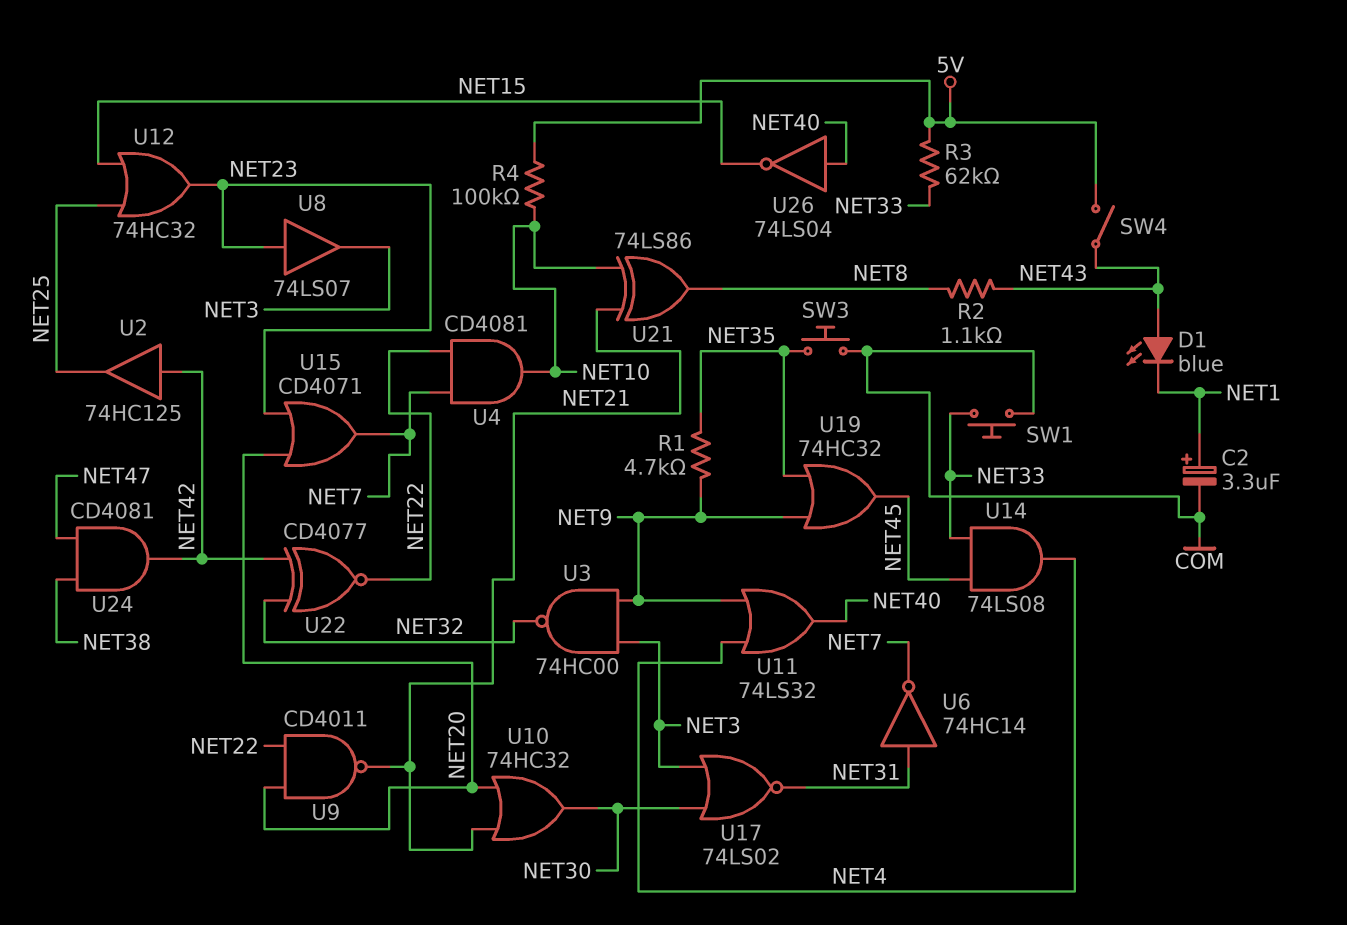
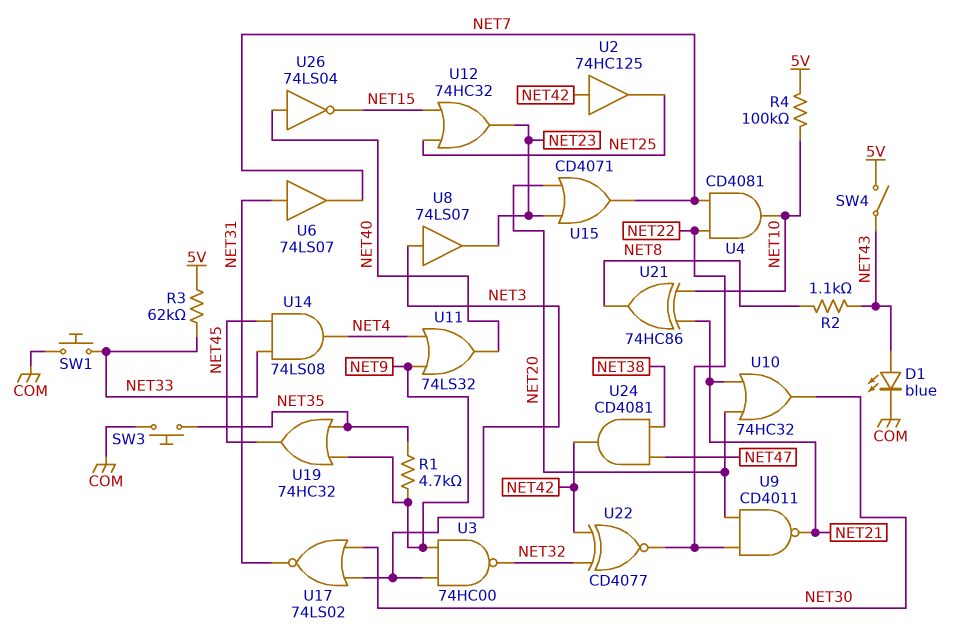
C2: 3.3uF (plus NET1, minus COM) -> none
D1: LED blue (A NET43, K NET1) -> LED blue (A NET43, K COM)
U6: NOT 74HC14 (in NET31, out NET7) -> buffer 74LS07 (in NET31, out NET7)
U8: buffer 74LS07 (in NET23, out NET3) -> buffer 74LS07 (in NET3, out NET23)
U21: XOR 74LS86 (in NET10, in NET21, out NET8) -> XOR 74HC86 (in NET10, in NET21, out NET8)

